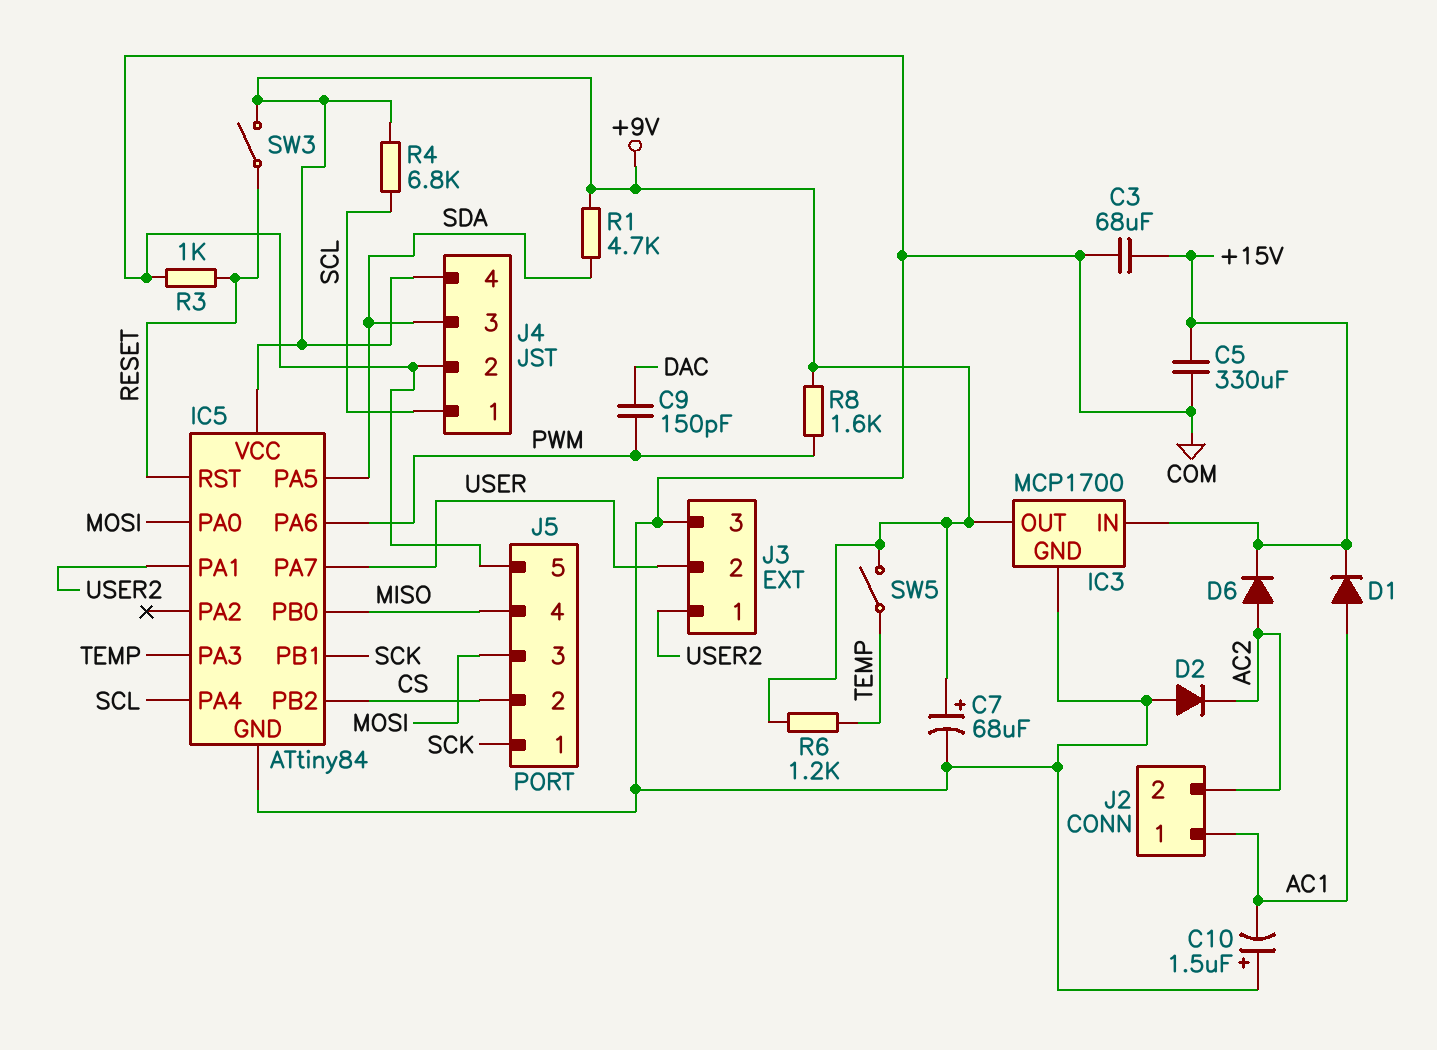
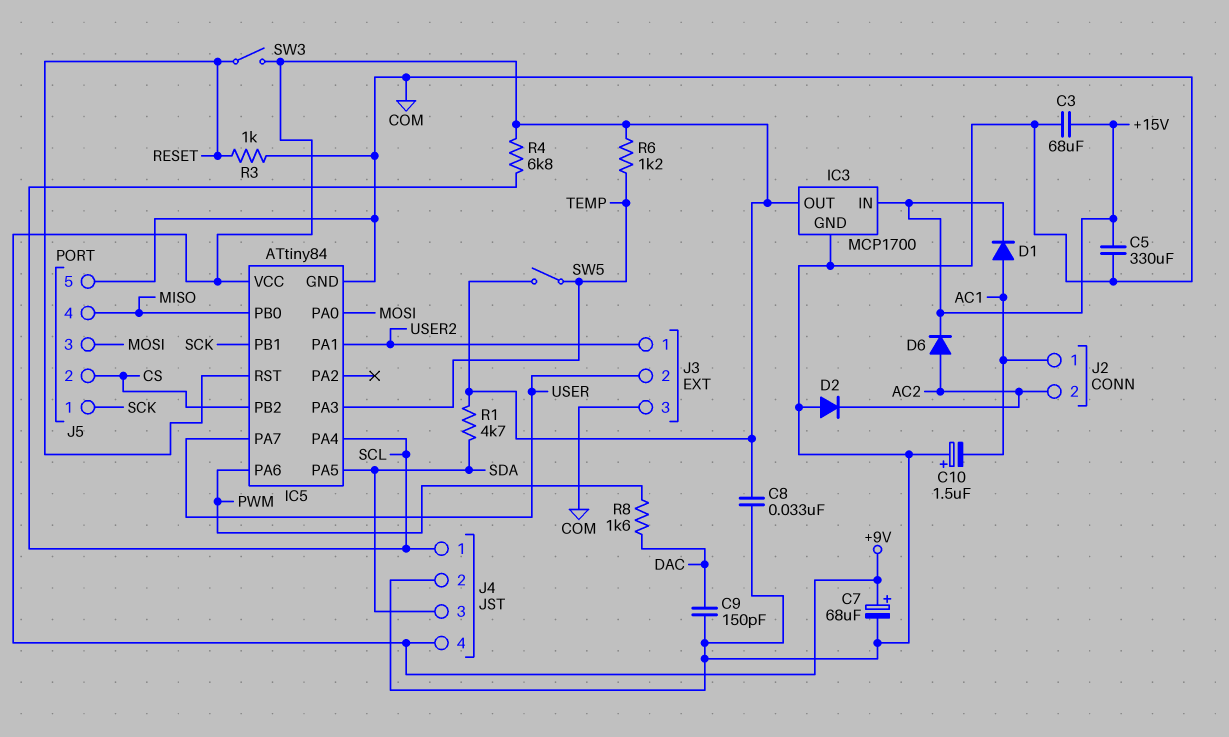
C8: none -> 33nF (+9V, COM)
C9: 150pF (DAC, PWM) -> 150pF (COM, DAC)
R8: 1.6k (+9V, PWM) -> 1.6k (DAC, PWM)

